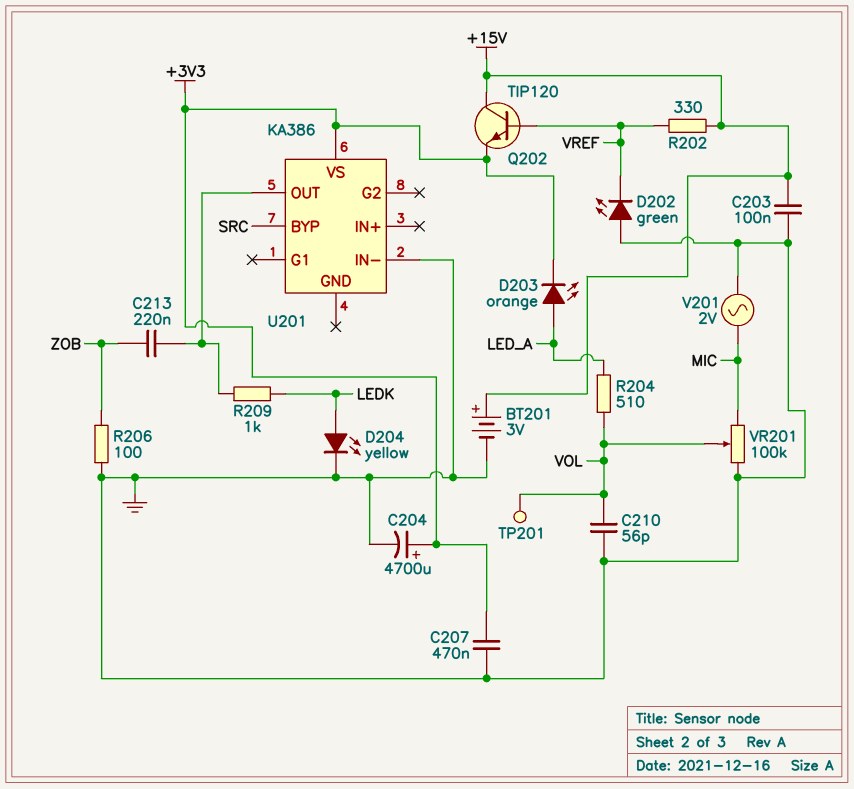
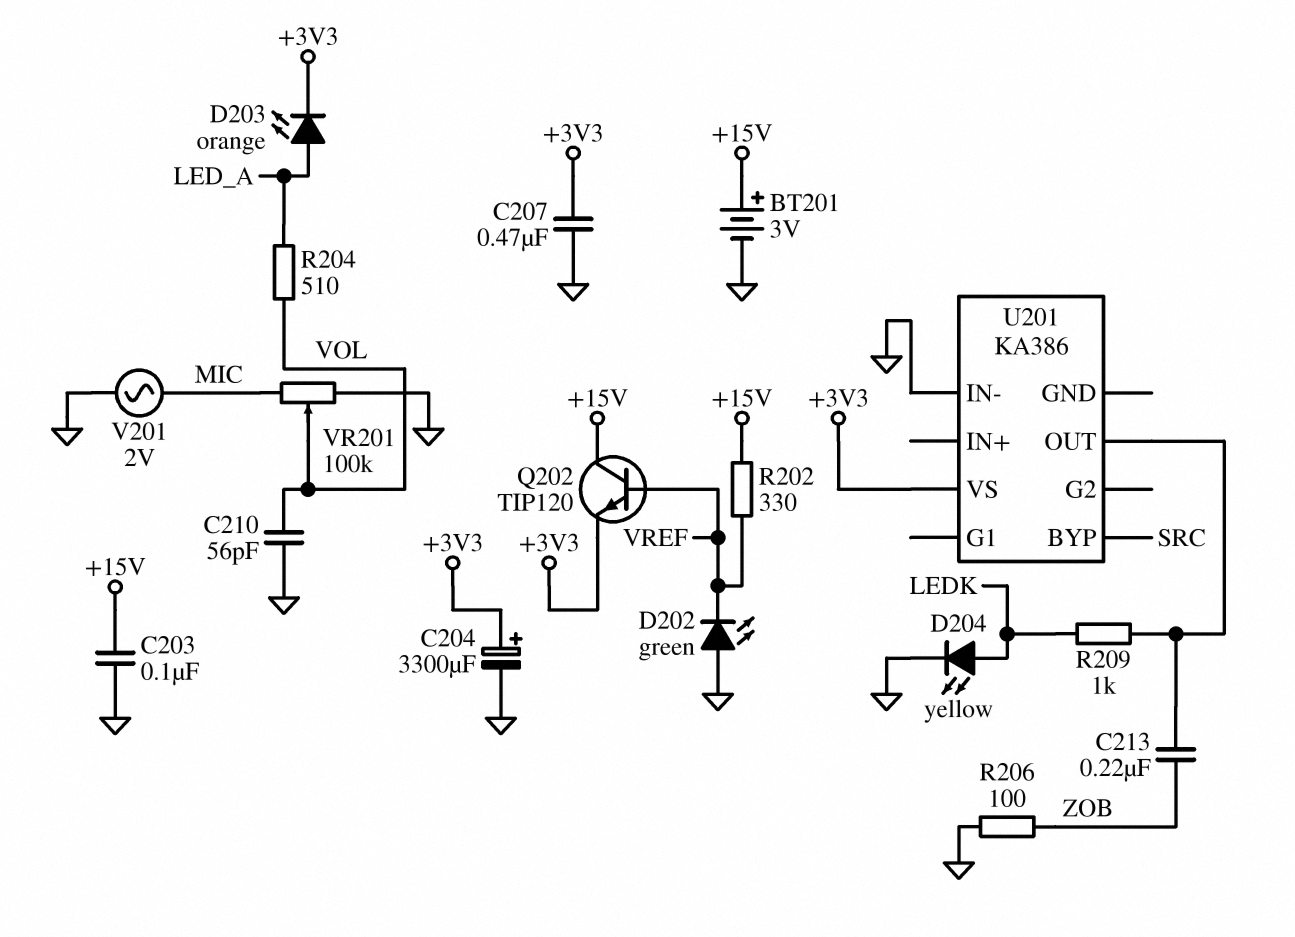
C204: 4700uF (plus +3V3, minus GND) -> 3300uF (plus +3V3, minus GND)
TP201: test point (VOL) -> none

